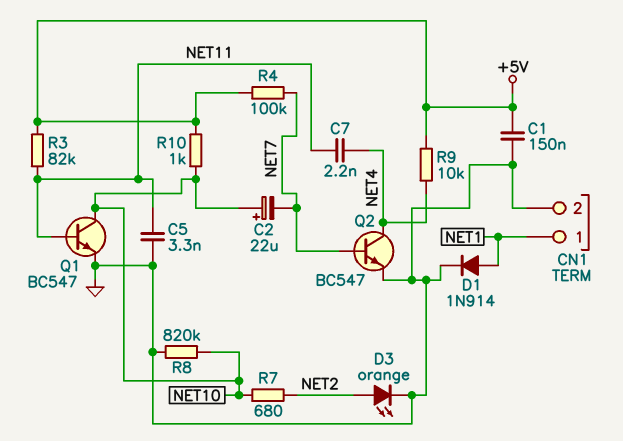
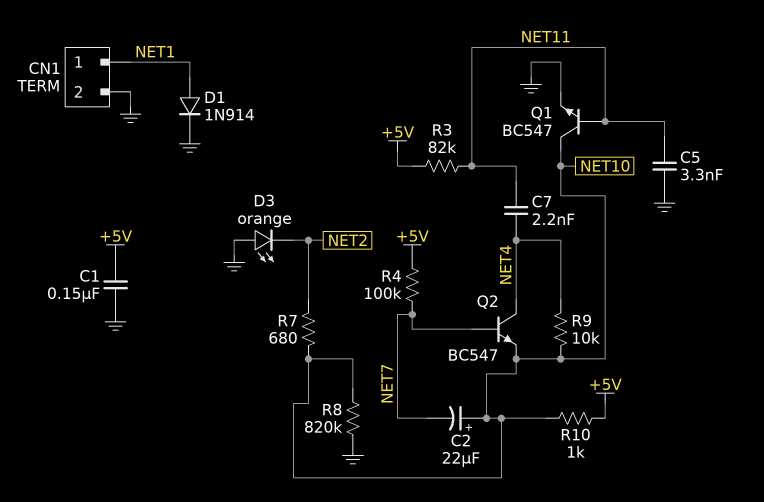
D3: LED orange (A NET2, K GND) -> LED orange (A GND, K NET2)
Q2: NPN BC547 (B NET7, C NET4, E GND) -> NPN BC547 (B NET7, C NET4, E NET10)
R9: 10k (+5V, NET4) -> 10k (NET4, NET10)

